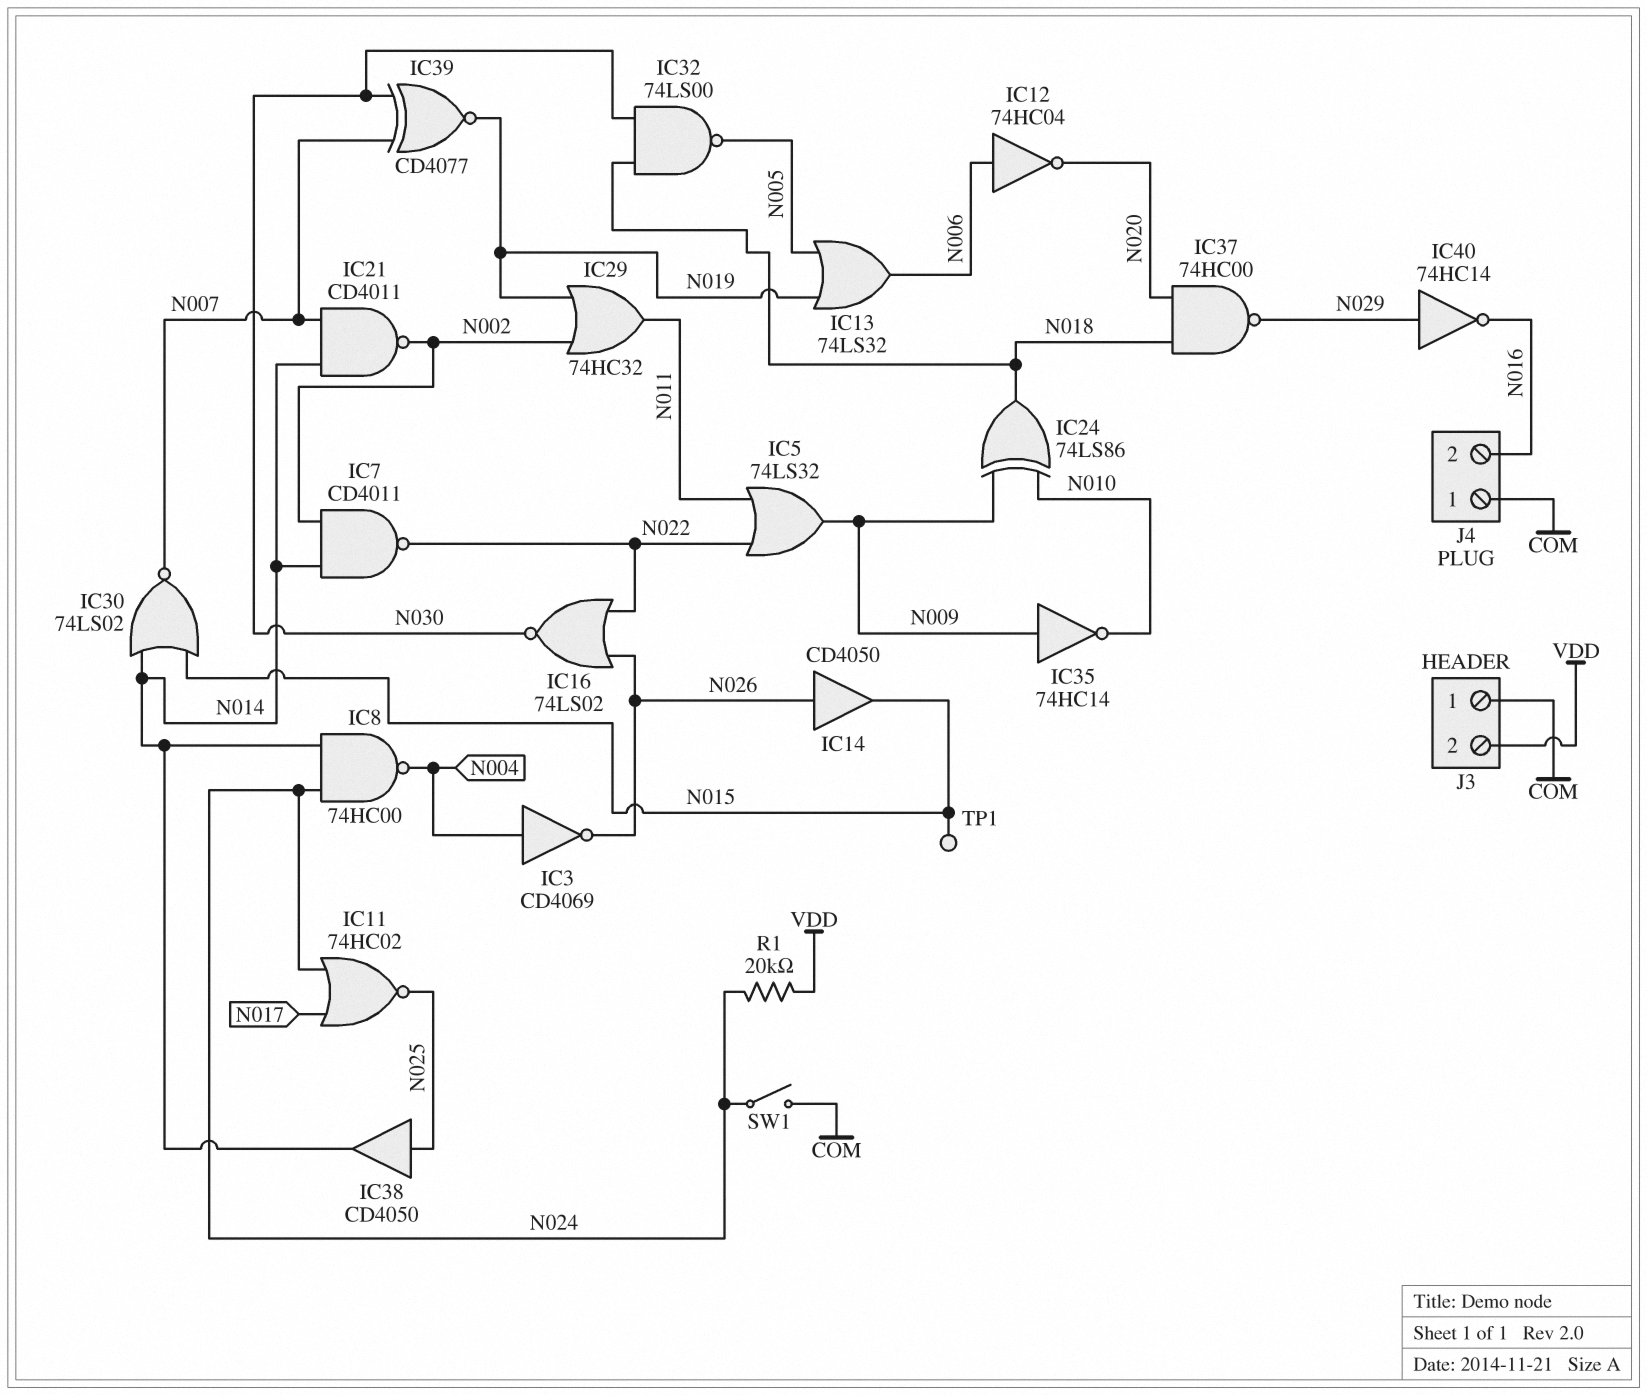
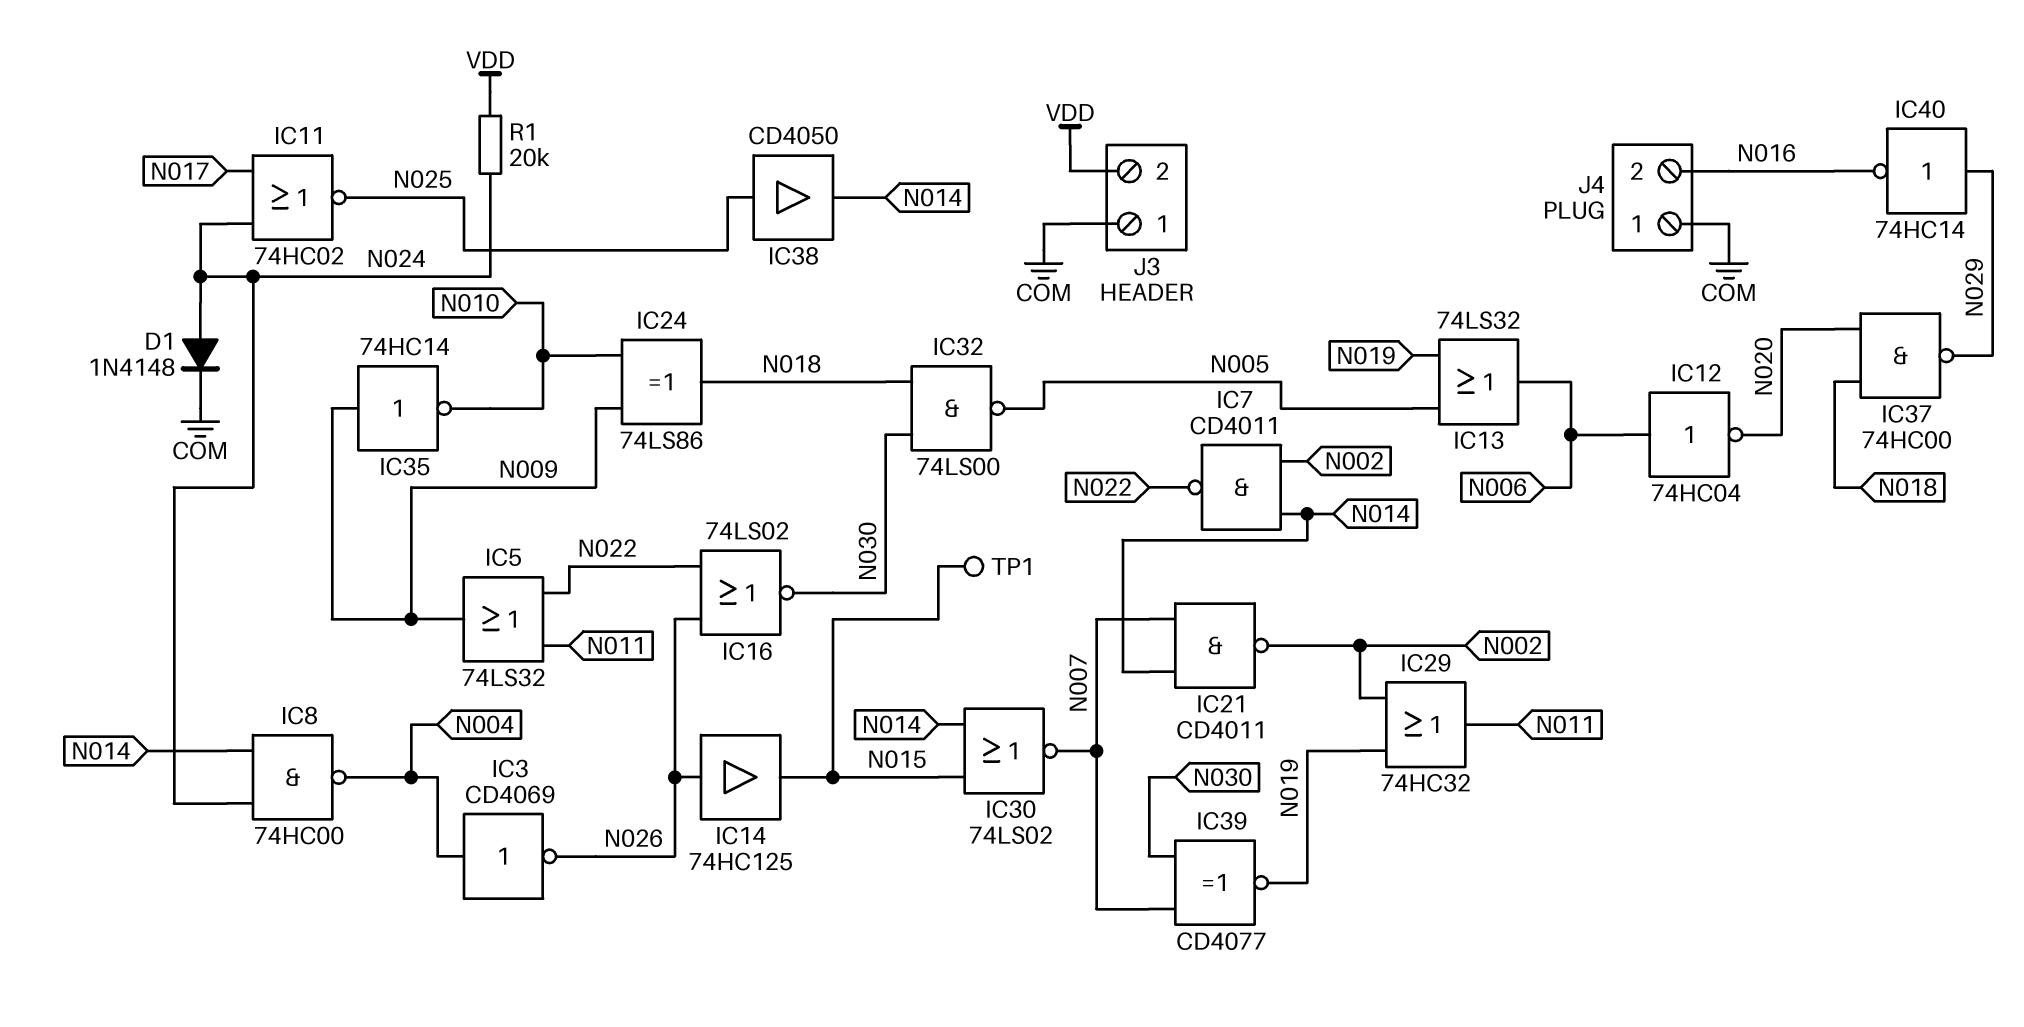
D1: none -> diode 1N4148 (A N024, K COM)
IC14: buffer CD4050 (in N026, out N015) -> buffer 74HC125 (in N026, out N015)
SW1: switch (COM, N024) -> none

